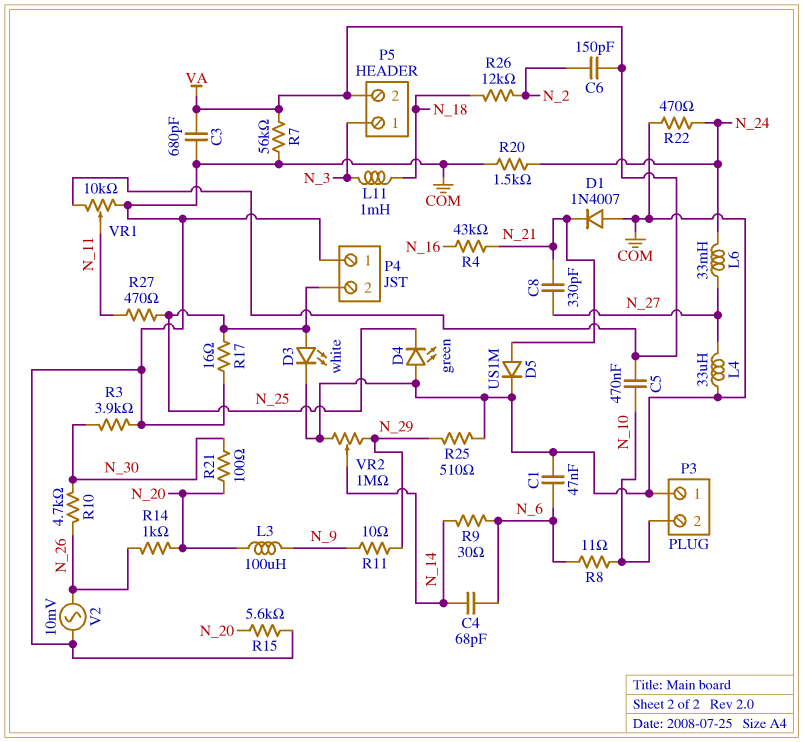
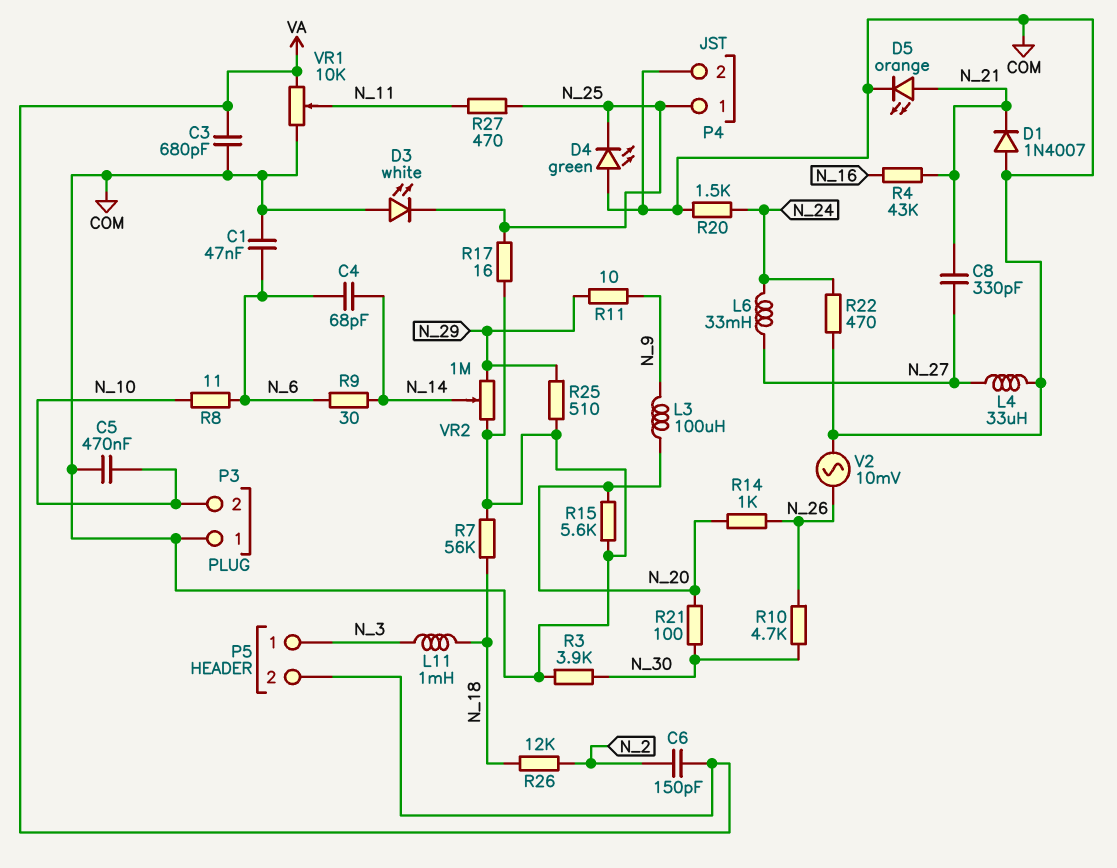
C5: 470nF (N_10, VA) -> 470nF (COM, N_10)
D3: LED white (A N_25, K COM) -> LED white (A COM, K N_25)
D5: diode US1M (A N_21, K COM) -> LED orange (A N_21, K COM)
P4 pin 1: COM -> N_25
P4 pin 2: N_25 -> COM
R7: 56k (COM, VA) -> 56k (COM, N_18)

